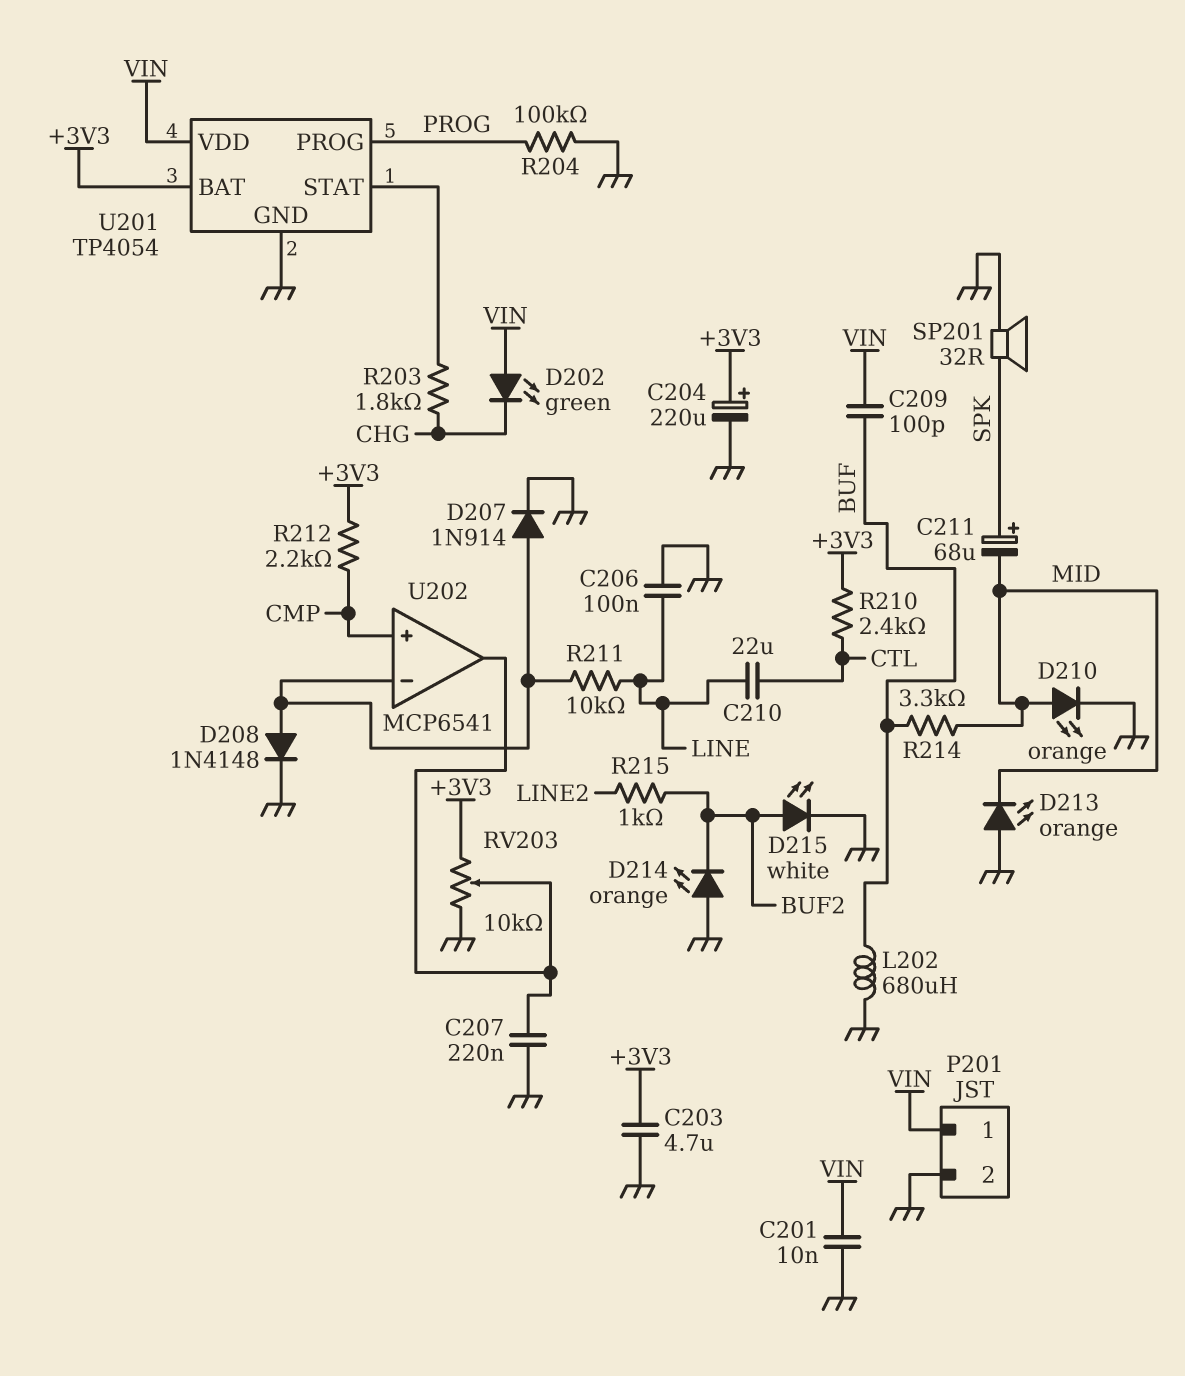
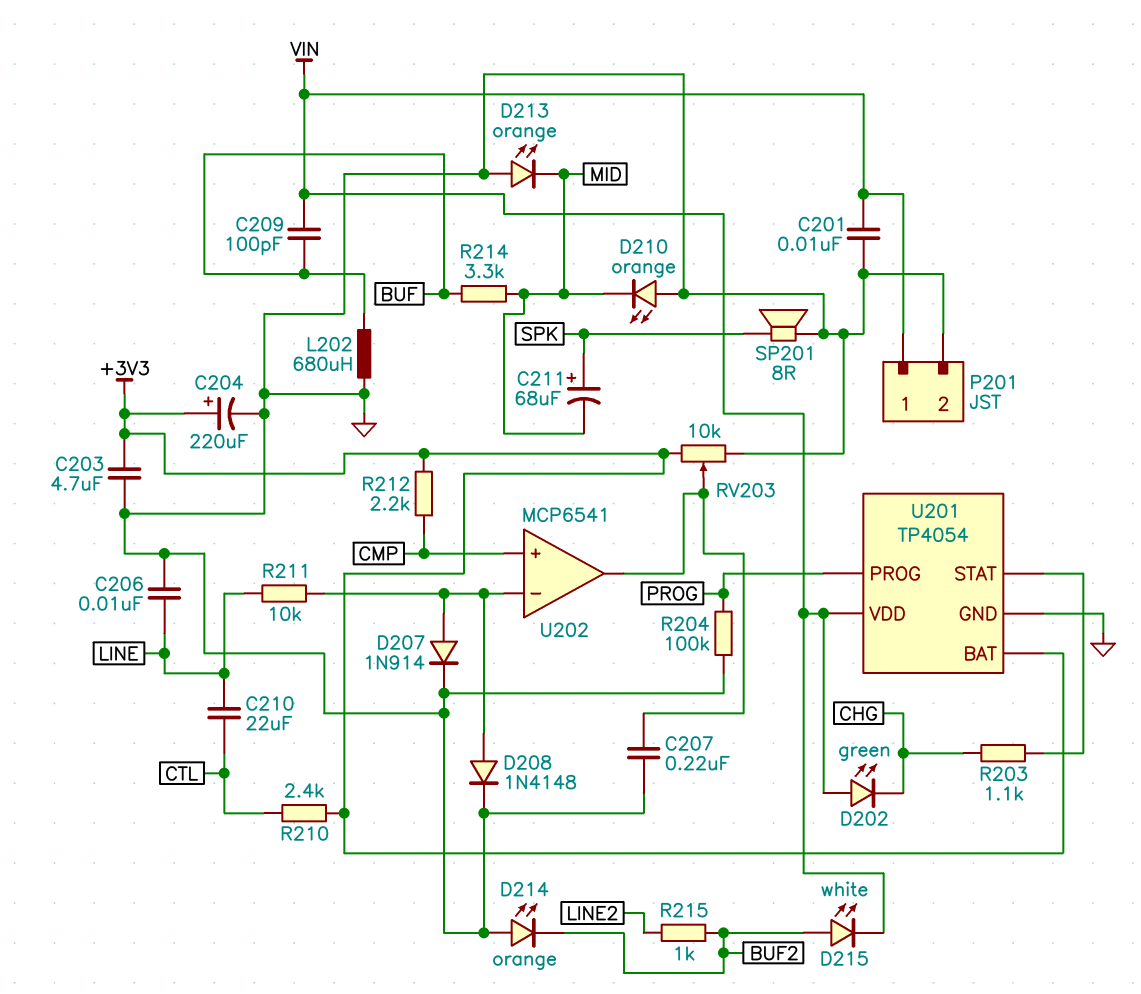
C206: 100nF (GND, LINE) -> 10nF (GND, LINE)
D210: LED orange (A MID, K GND) -> LED orange (A GND, K MID)
D215: LED white (A BUF2, K GND) -> LED white (A BUF2, K VIN)
R203: 1.8k (CHG, U201/STAT) -> 1.1k (CHG, U201/STAT)
SP201: speaker 32R (GND, SPK) -> speaker 8R (GND, SPK)

